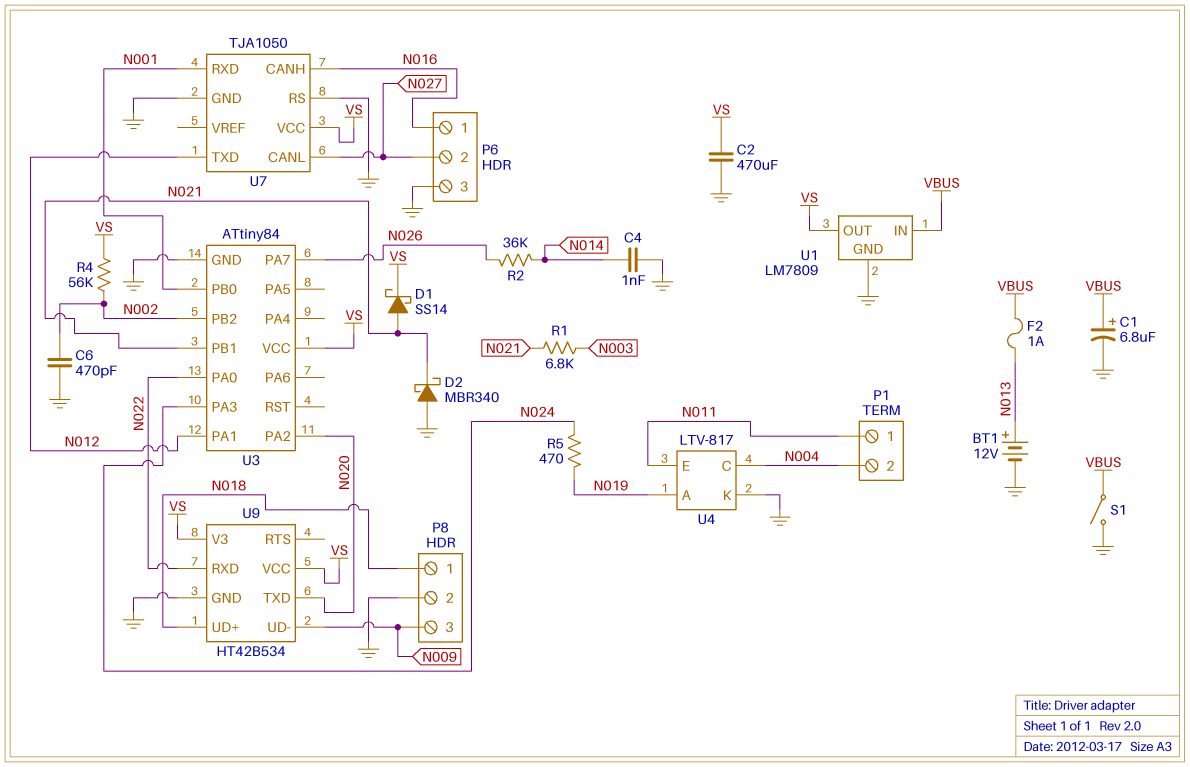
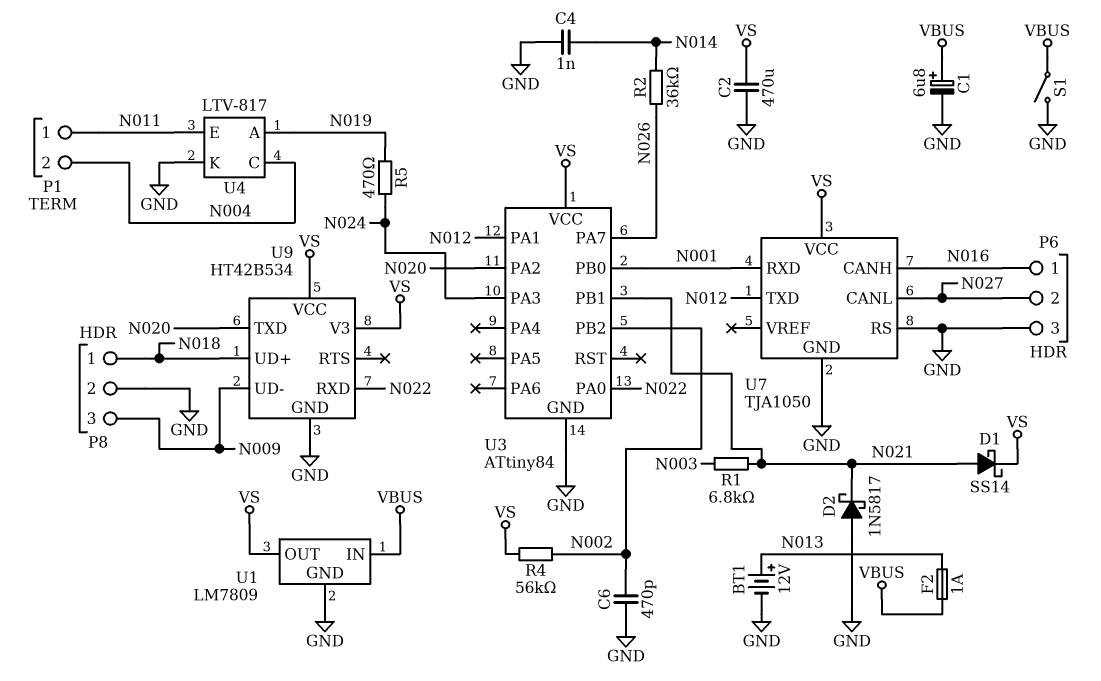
D2: schottky MBR340 (A GND, K N021) -> schottky 1N5817 (A GND, K N021)

